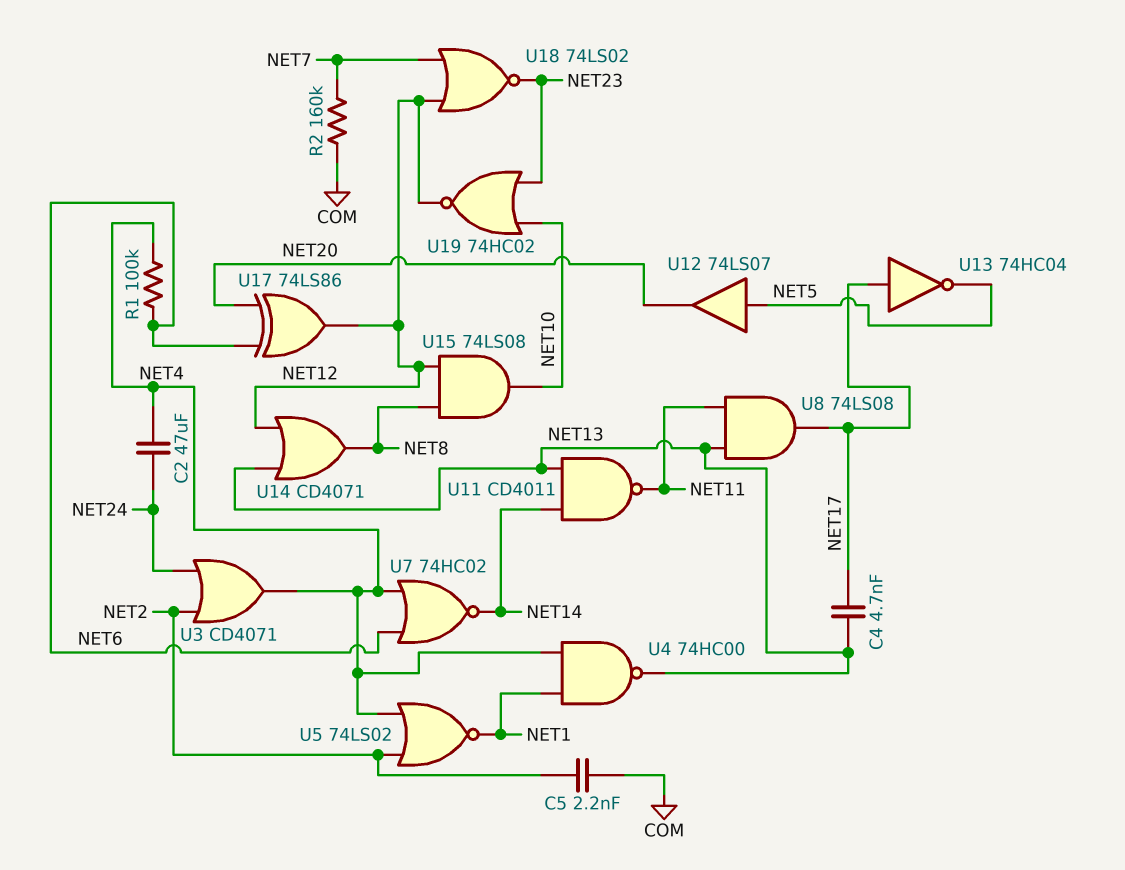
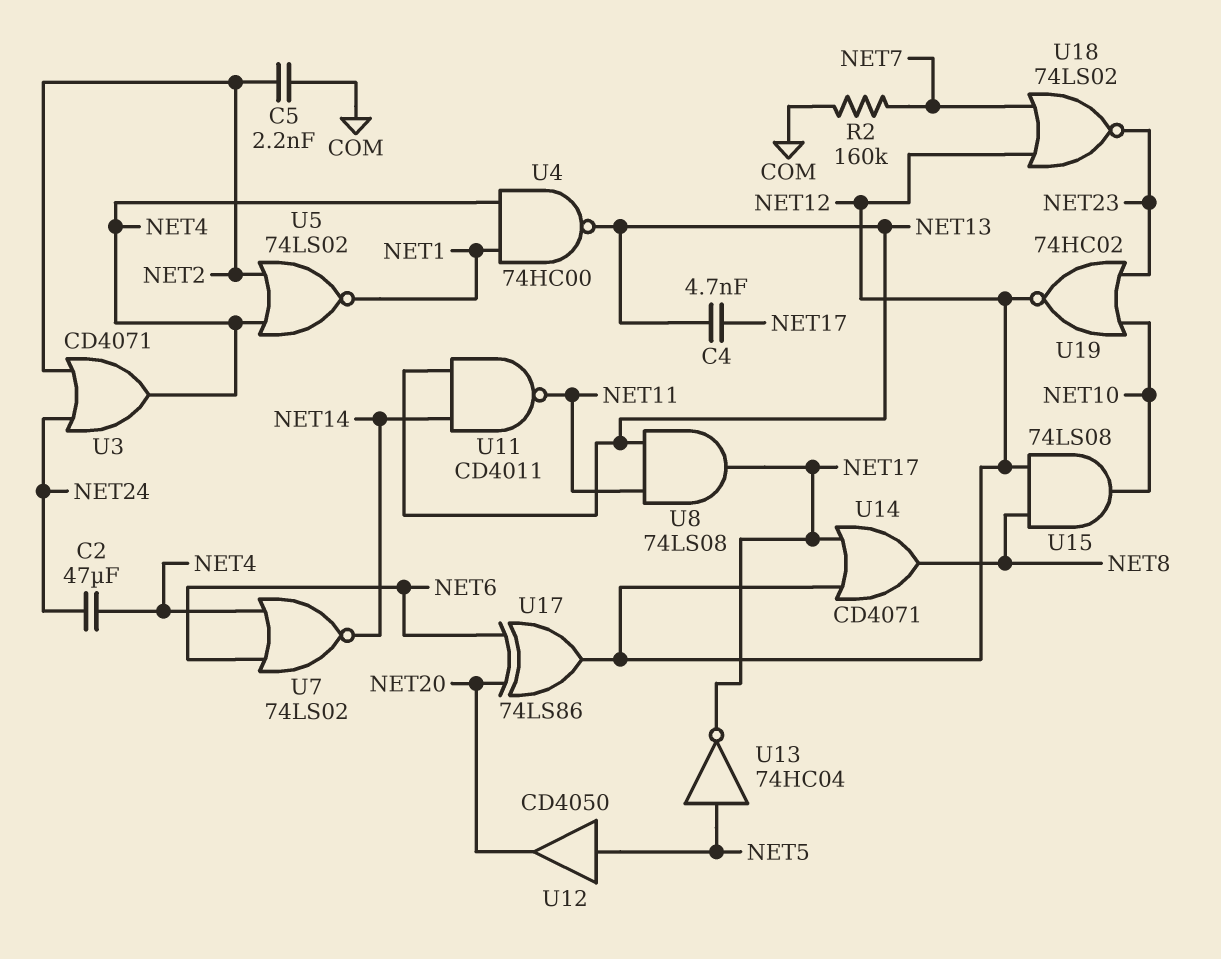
R1: 100k (NET4, NET6) -> none
U7: NOR 74HC02 (in NET4, in NET6, out NET14) -> NOR 74LS02 (in NET4, in NET6, out NET14)
U12: buffer 74LS07 (in NET5, out NET20) -> buffer CD4050 (in NET5, out NET20)
U13: NOT 74HC04 (in NET17, out NET5) -> NOT 74HC04 (in NET5, out NET17)
U14: OR CD4071 (in NET12, in NET13, out NET8) -> OR CD4071 (in NET12, in NET17, out NET8)

